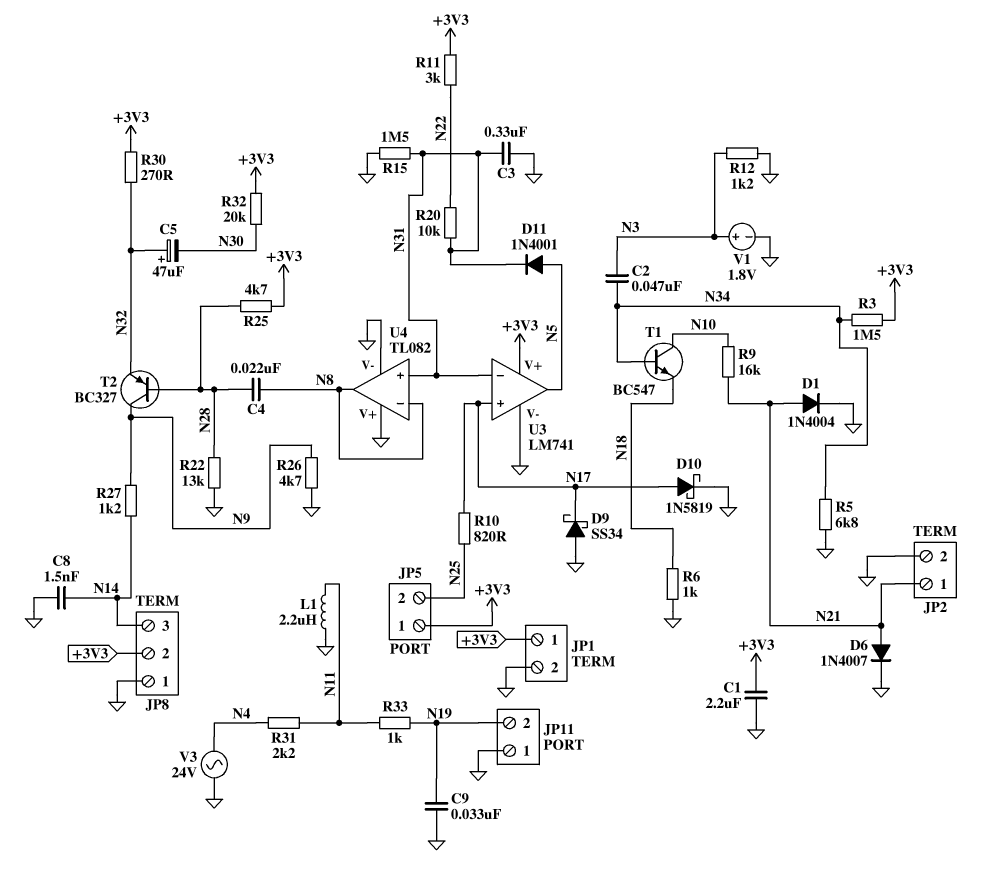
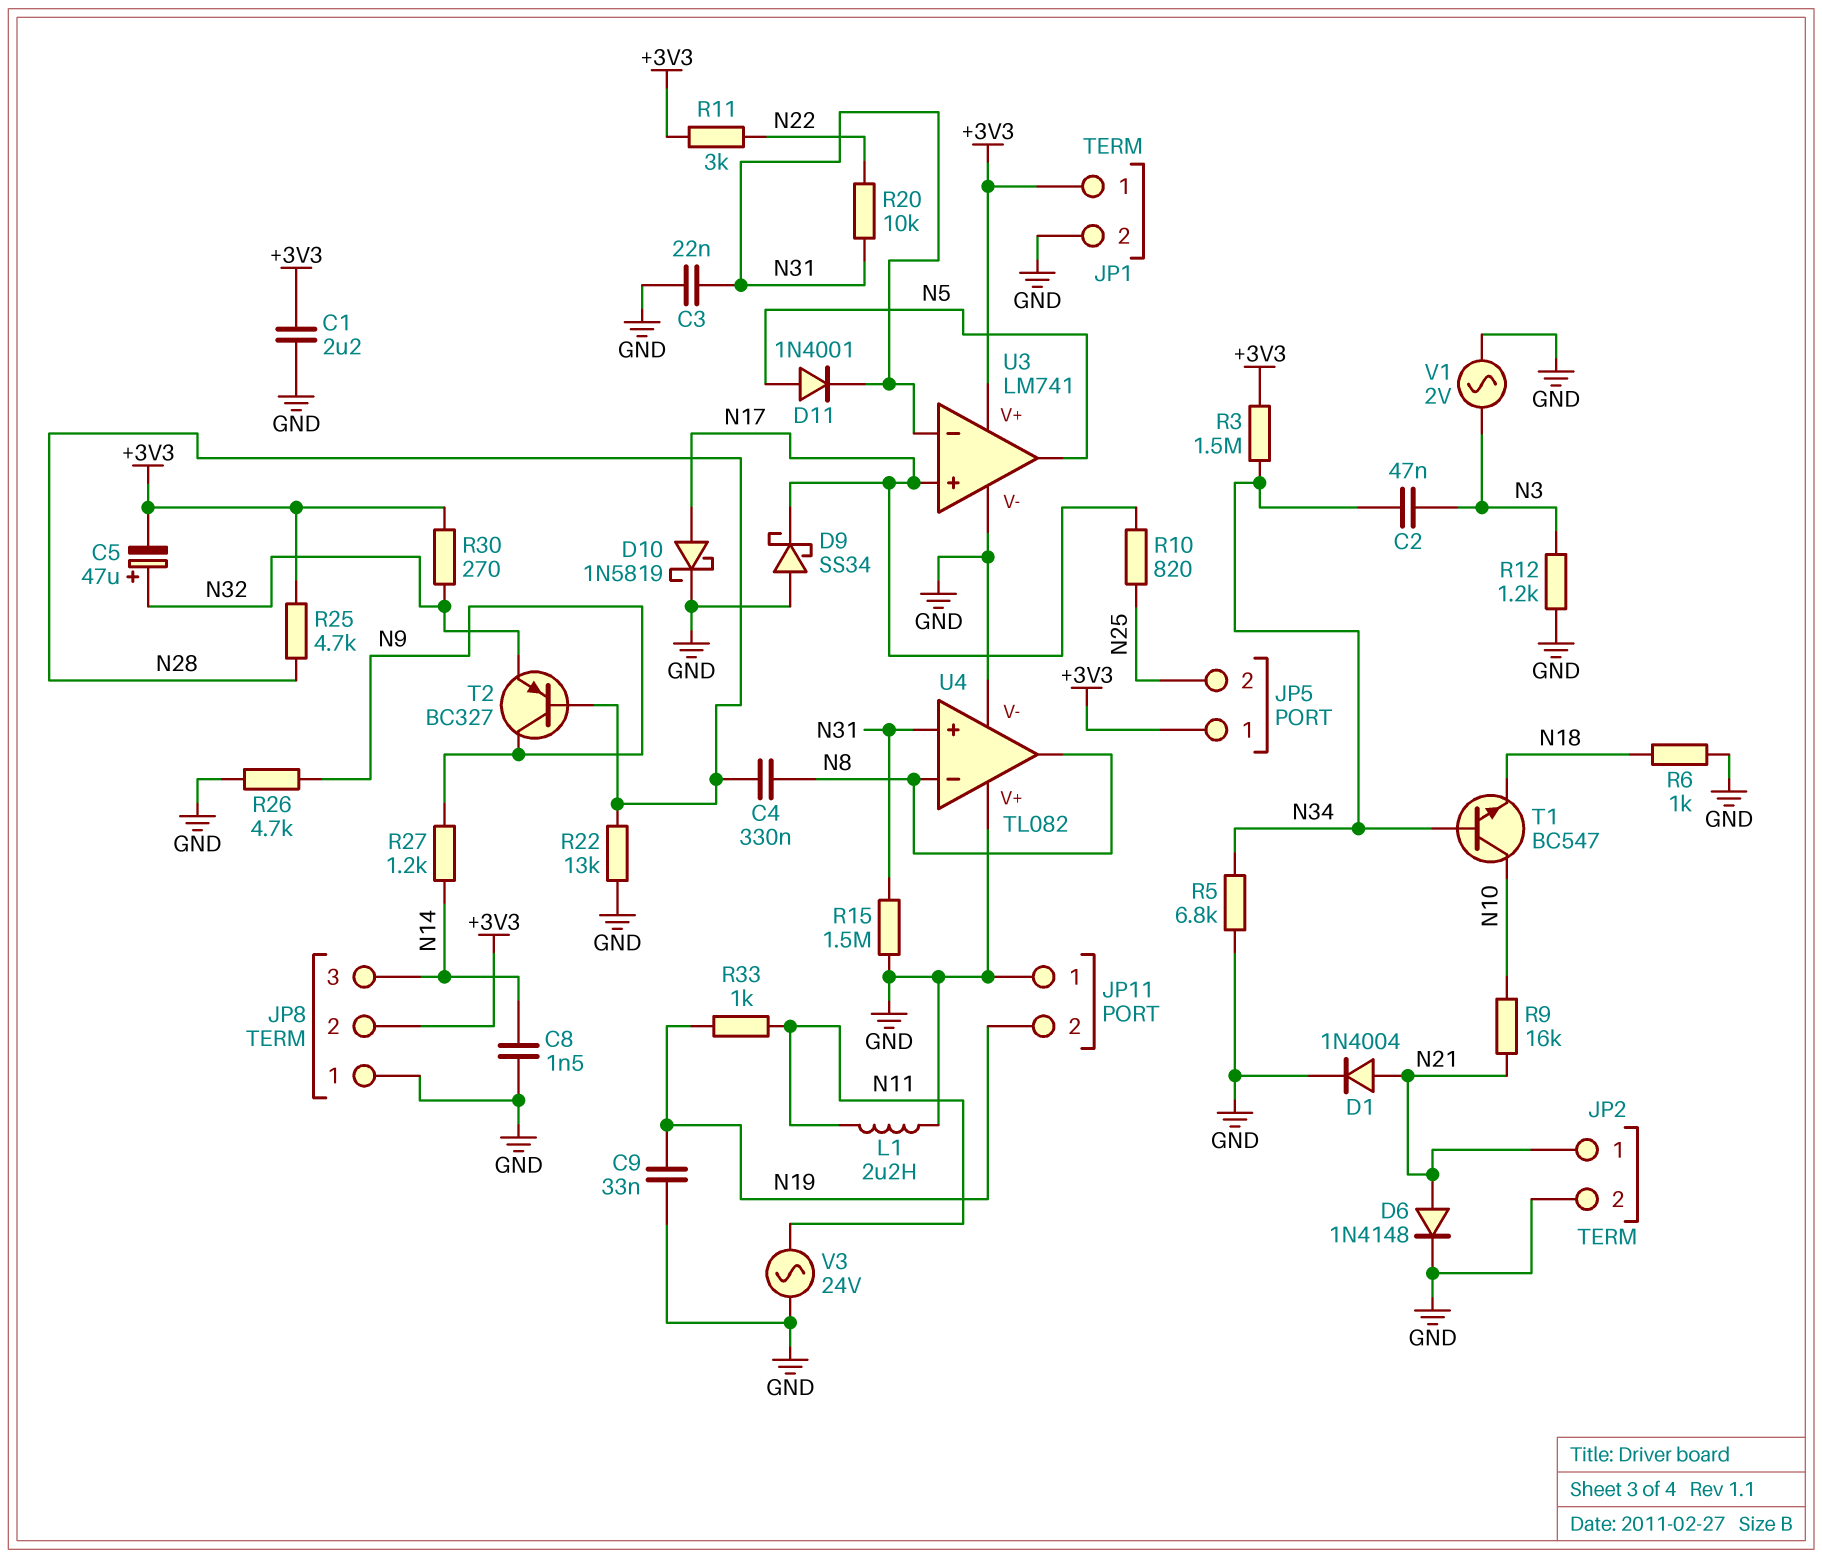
C3: 330nF (GND, N31) -> 22nF (GND, N31)
C4: 22nF (N8, N28) -> 330nF (N8, N28)
C5: 47uF (plus N32, minus N30) -> 47uF (plus N32, minus +3V3)
D6: diode 1N4007 (A N21, K GND) -> diode 1N4148 (A N21, K GND)
R31: 2.2k (N4, N11) -> none
R32: 20k (+3V3, N30) -> none
V1: 1.8V (plus N3, minus GND) -> AC 2V (GND, N3)
V3: AC 24V (GND, N4) -> AC 24V (GND, N11)

